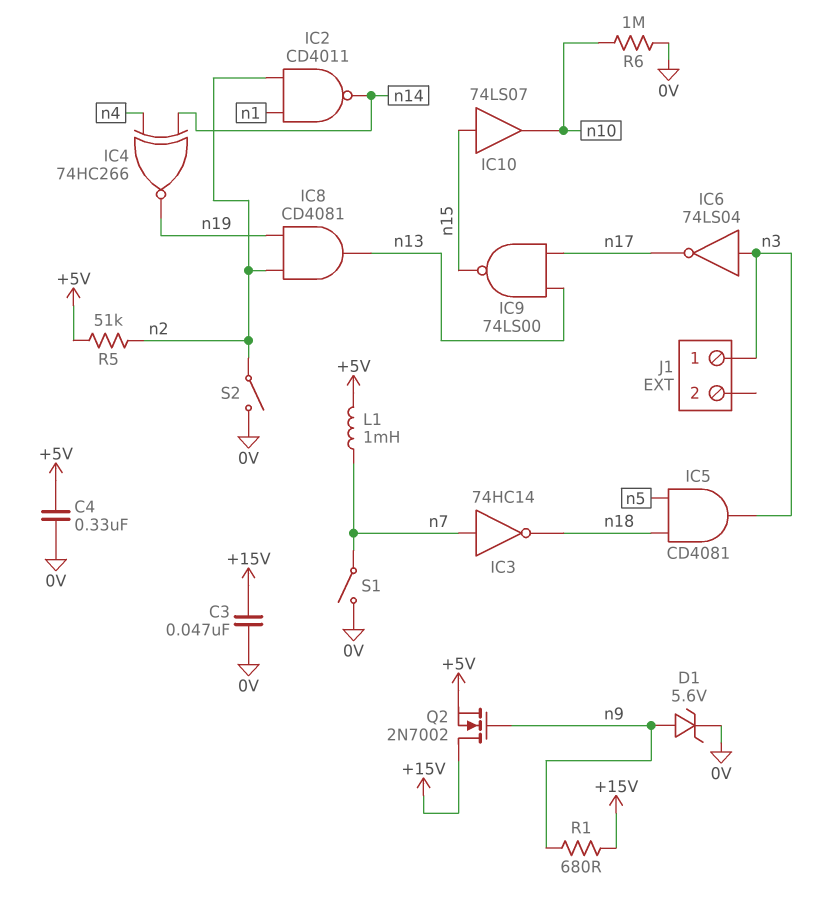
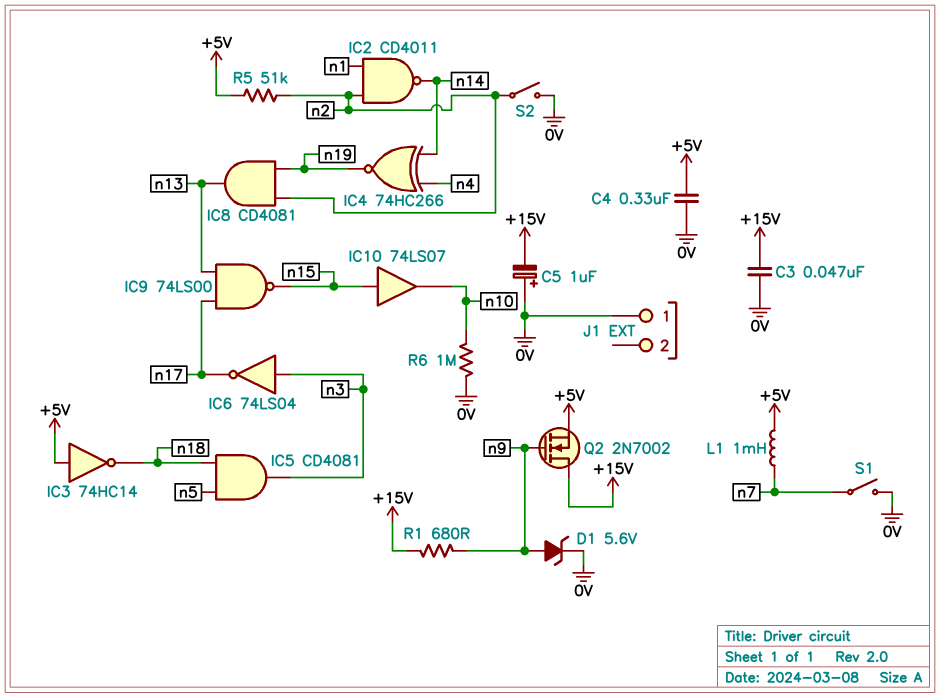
C5: none -> 1uF (plus 0V, minus +15V)
IC3: NOT 74HC14 (in n7, out n18) -> NOT 74HC14 (in +5V, out n18)
J1 pin 1: n3 -> 0V

